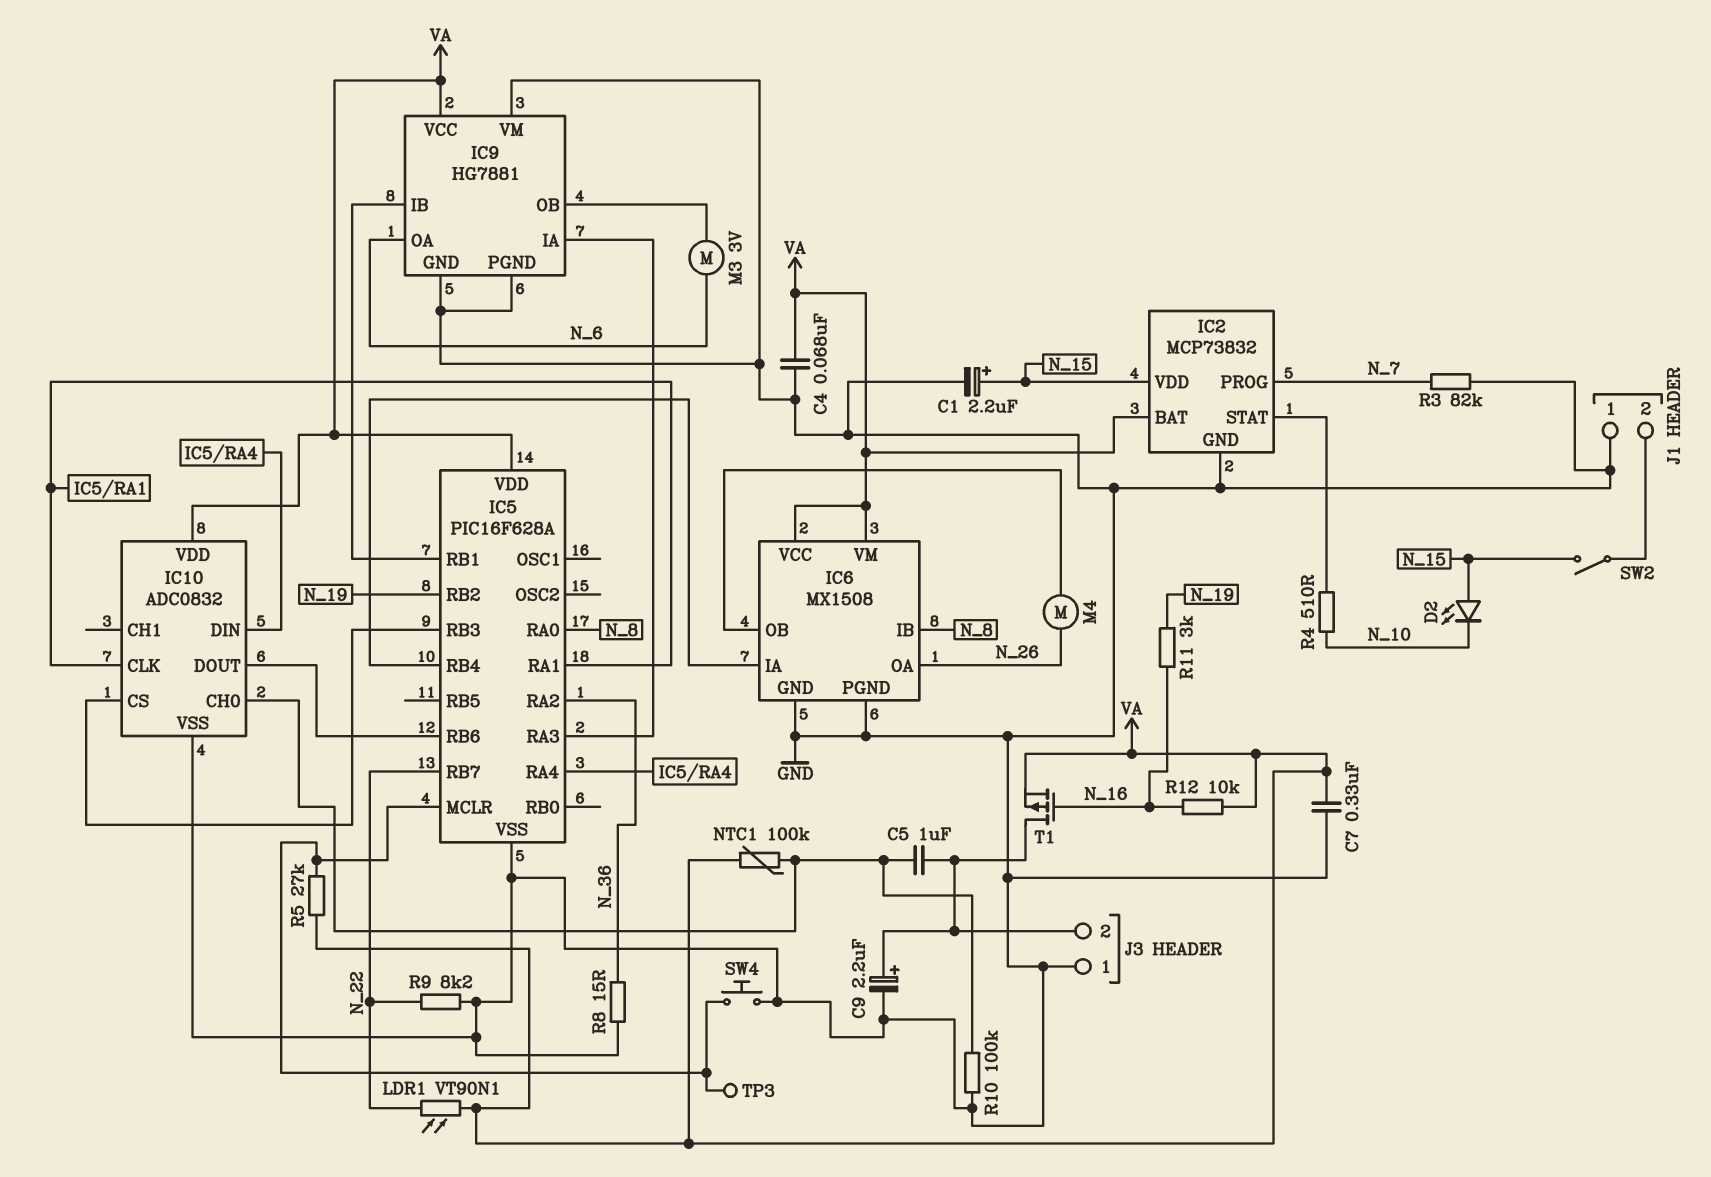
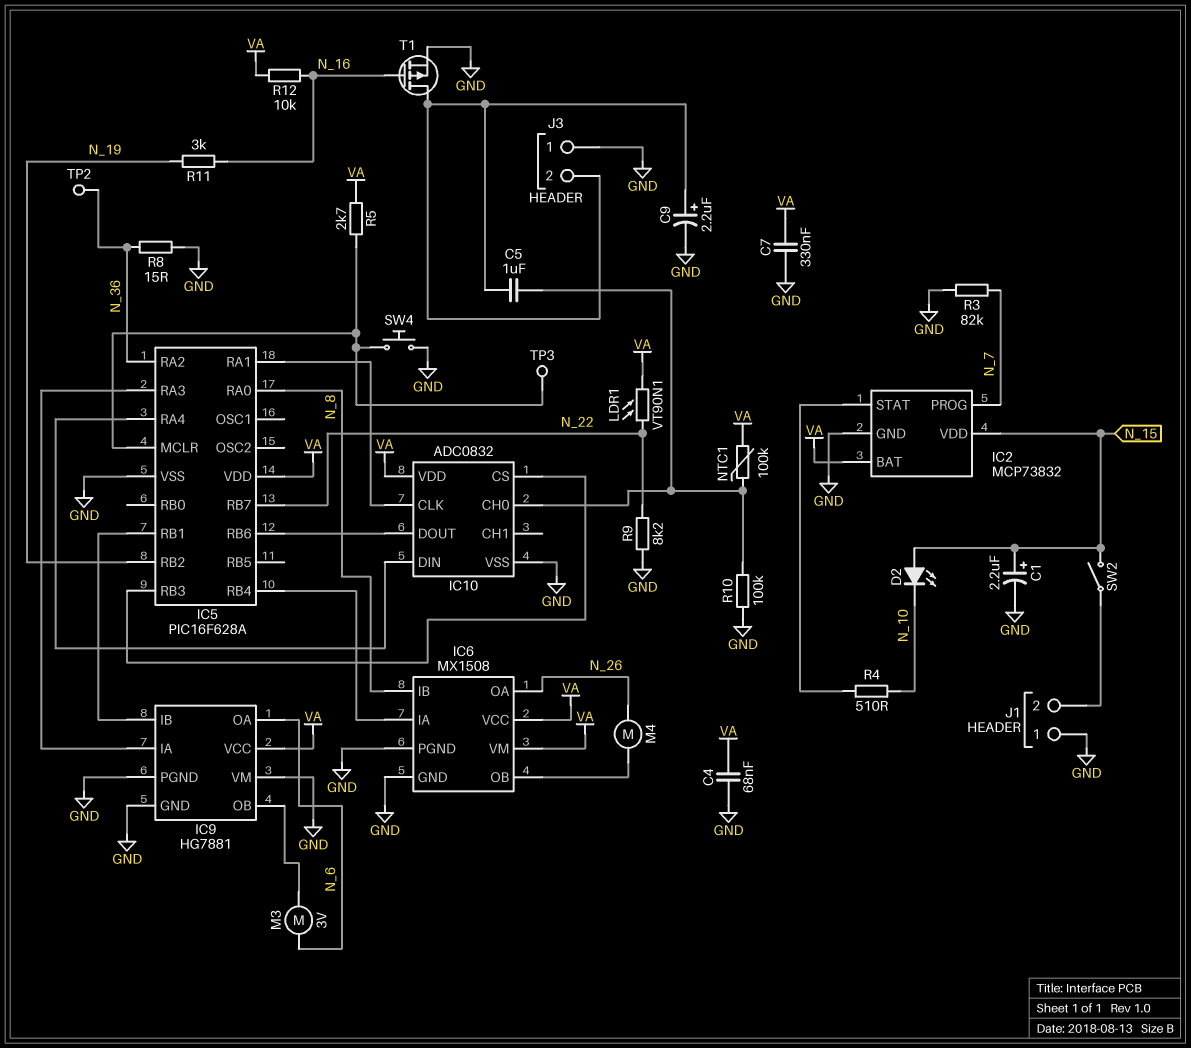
R5: 27k (IC5/MCLR, VA) -> 2.7k (IC5/MCLR, VA)
T1: PMOS (G N_16, D J3/2, S VA) -> PMOS (G N_16, D J3/2, S GND)
TP2: none -> test point (N_36)

